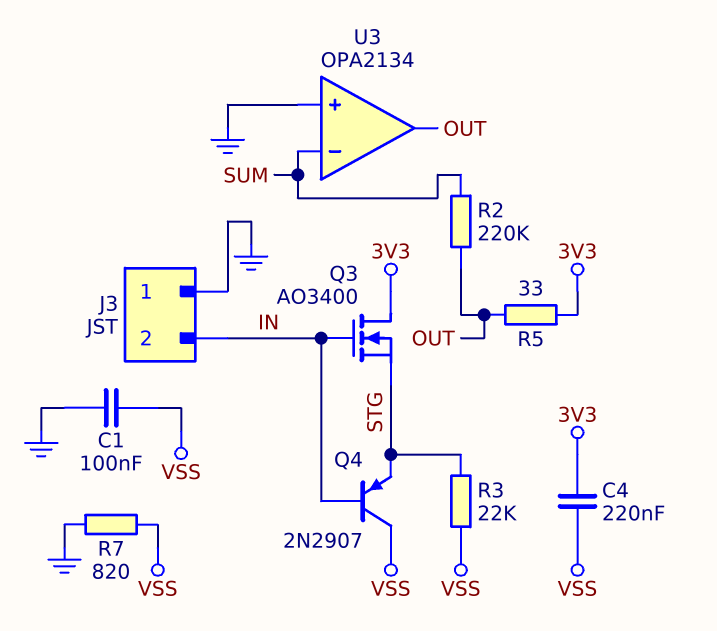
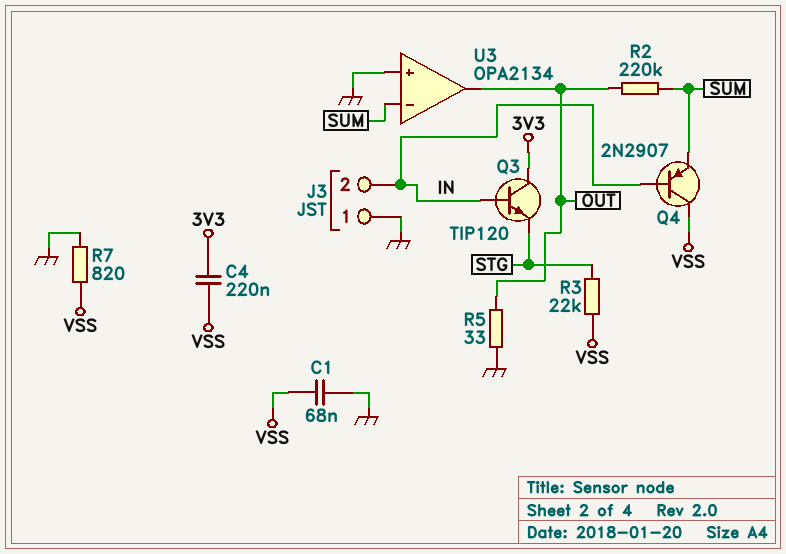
C1: 100nF (GND, VSS) -> 68nF (GND, VSS)
Q3: NMOS AO3400 (G IN, D 3V3, S STG) -> NPN TIP120 (B IN, C 3V3, E STG)
Q4: PNP 2N2907 (B IN, C VSS, E STG) -> PNP 2N2907 (B IN, C VSS, E SUM)
R5: 33 (3V3, OUT) -> 33 (GND, OUT)

